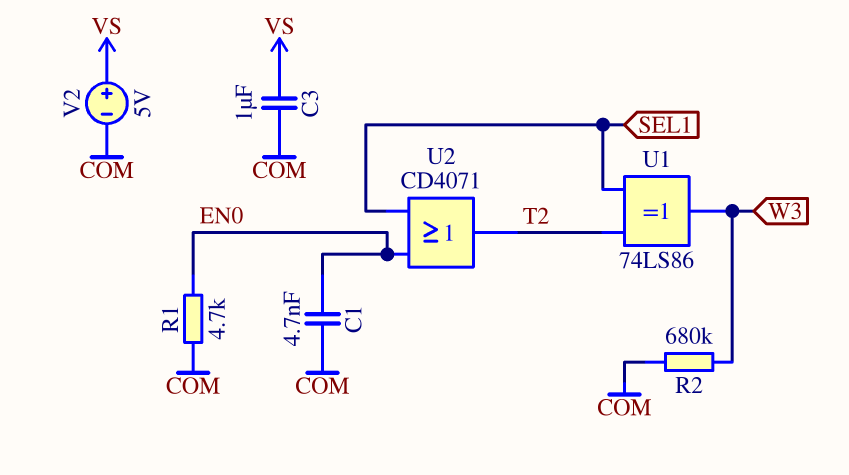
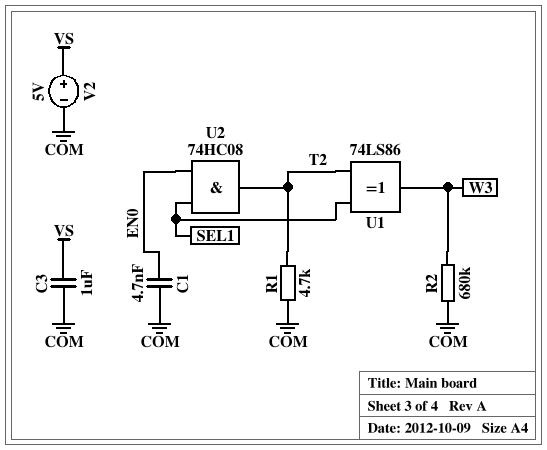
R1: 4.7k (COM, EN0) -> 4.7k (COM, T2)
U2: OR CD4071 (in EN0, in SEL1, out T2) -> AND 74HC08 (in EN0, in SEL1, out T2)

